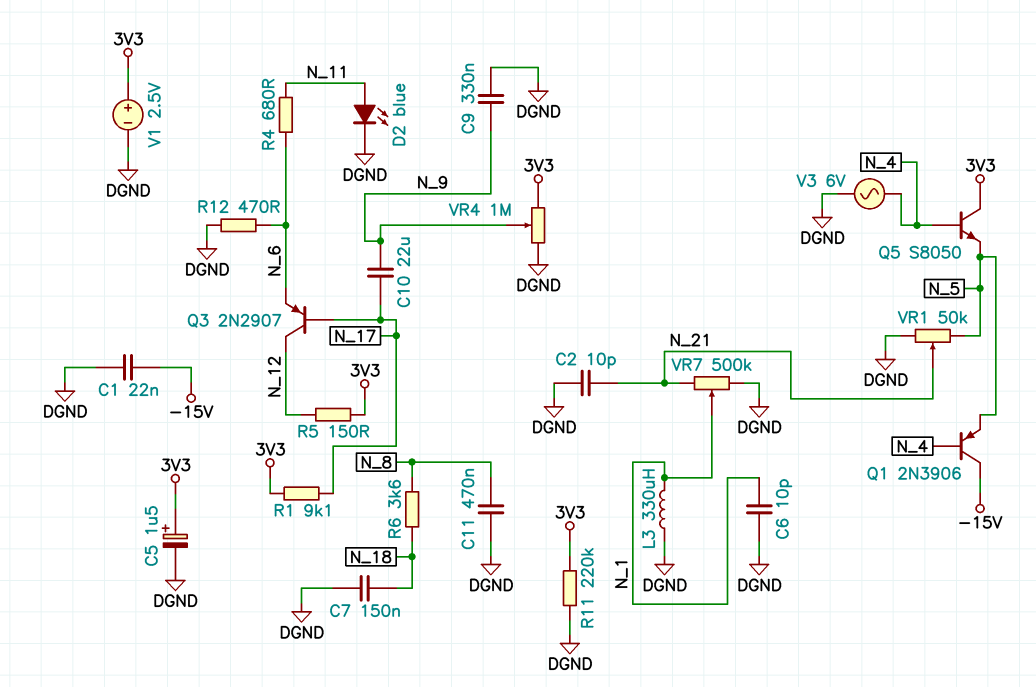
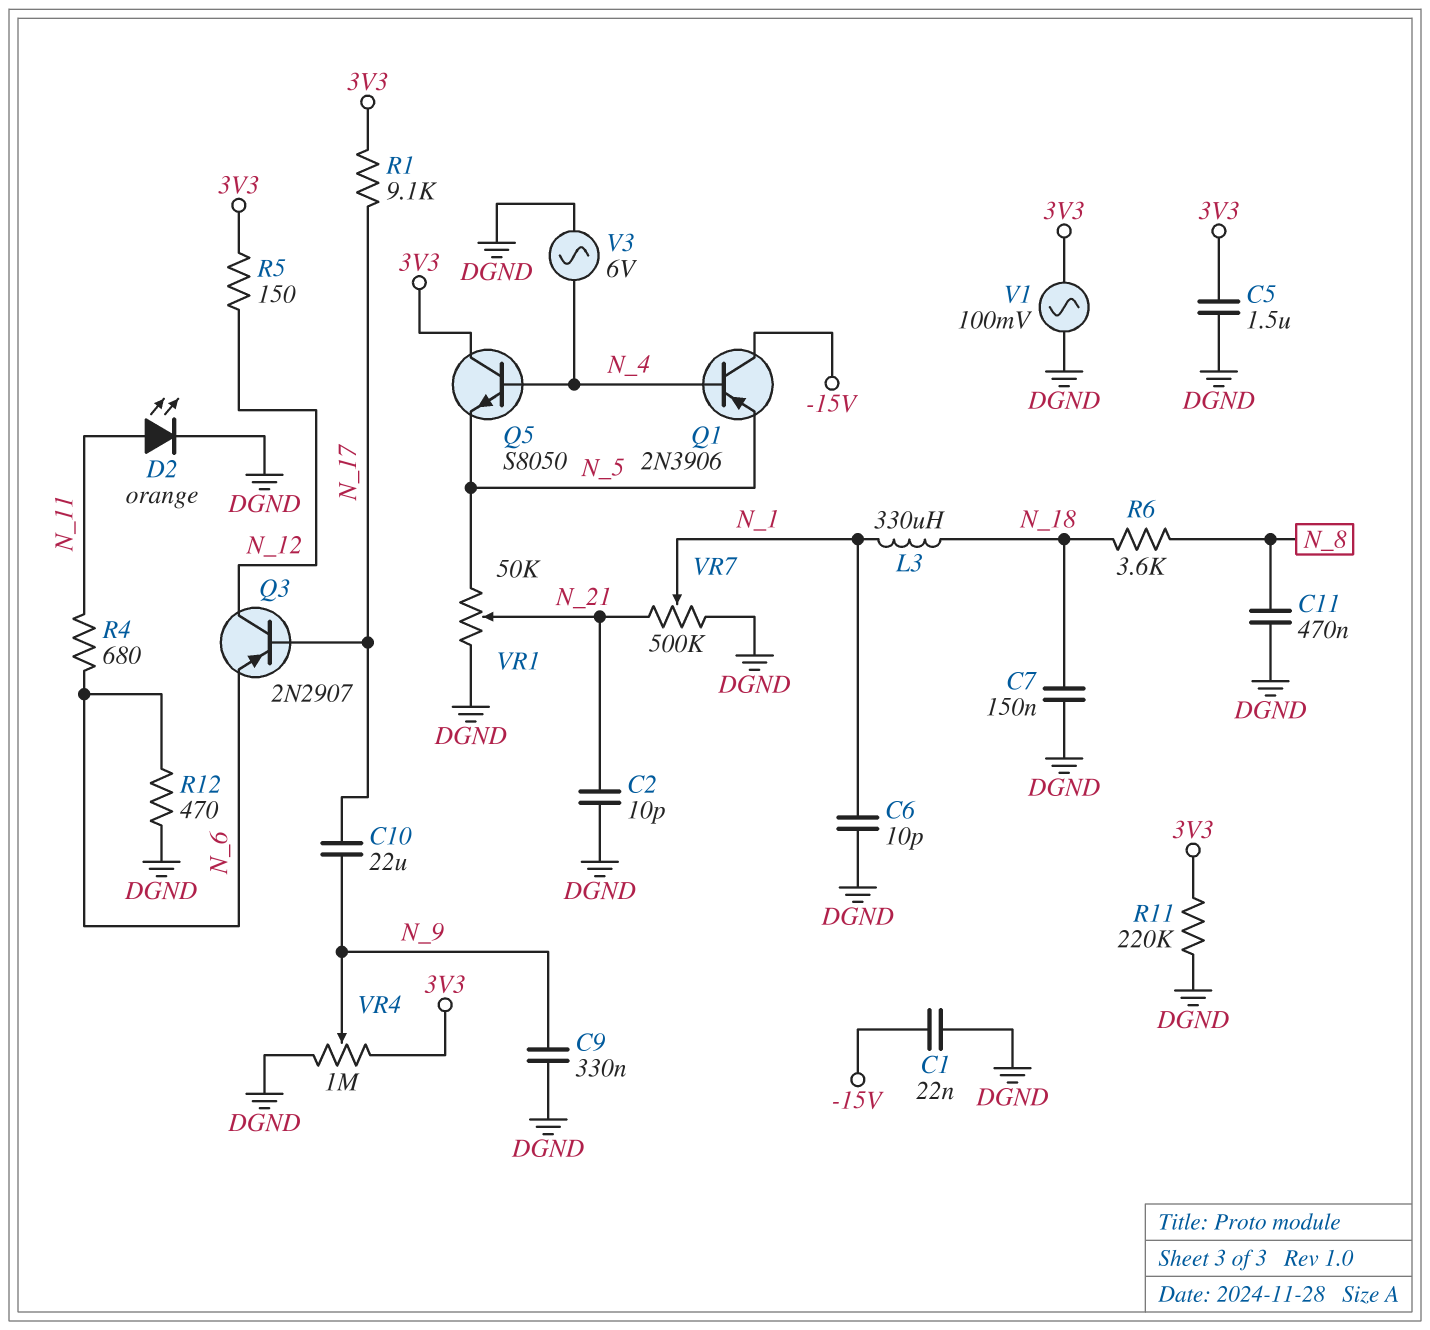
C5: 1.5uF (plus 3V3, minus DGND) -> 1.5uF (3V3, DGND)
D2: LED blue (A N_11, K DGND) -> LED orange (A N_11, K DGND)
L3: 330uH (DGND, N_1) -> 330uH (N_1, N_18)
V1: 2.5V (plus 3V3, minus DGND) -> AC 100mV (3V3, DGND)

